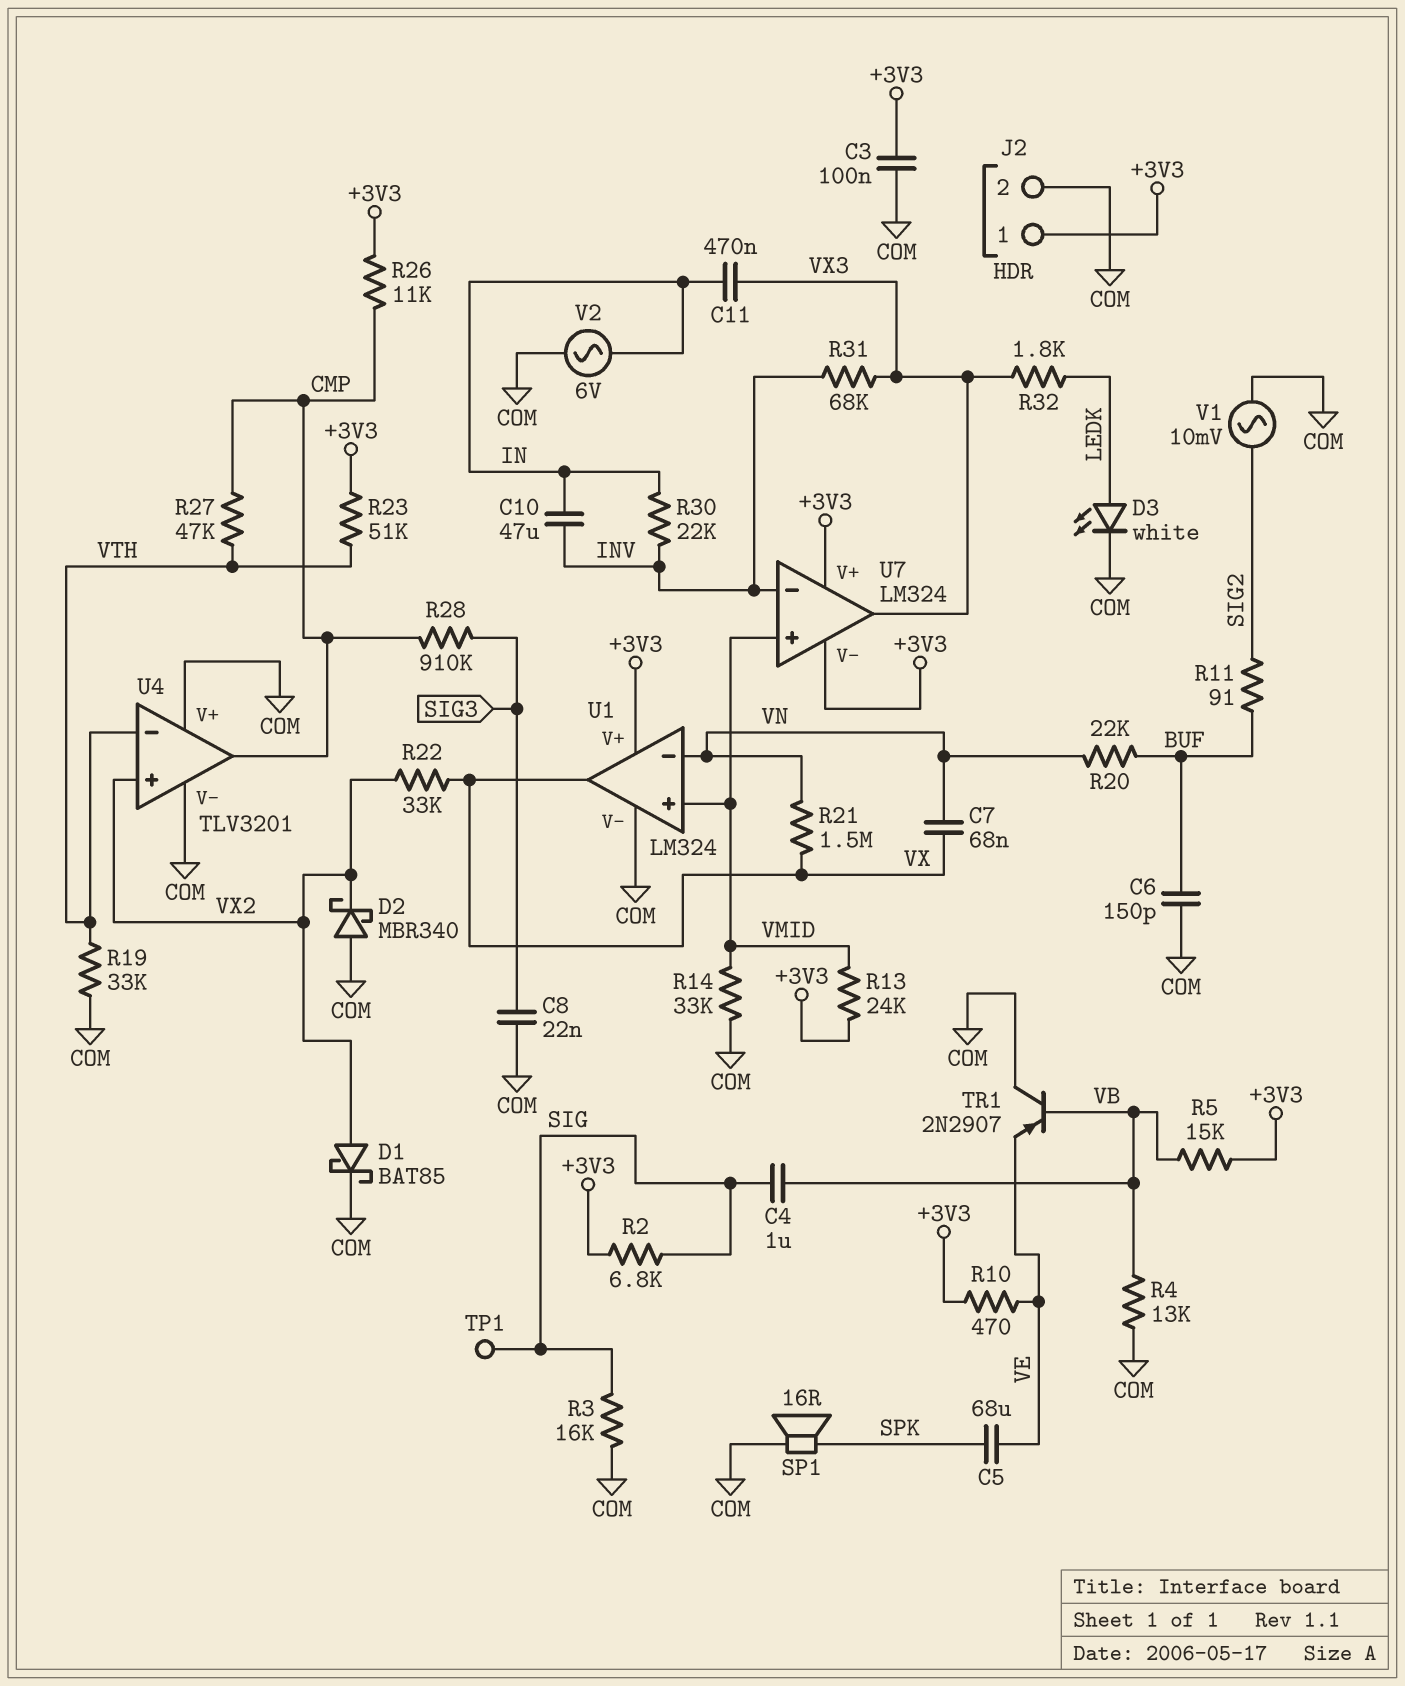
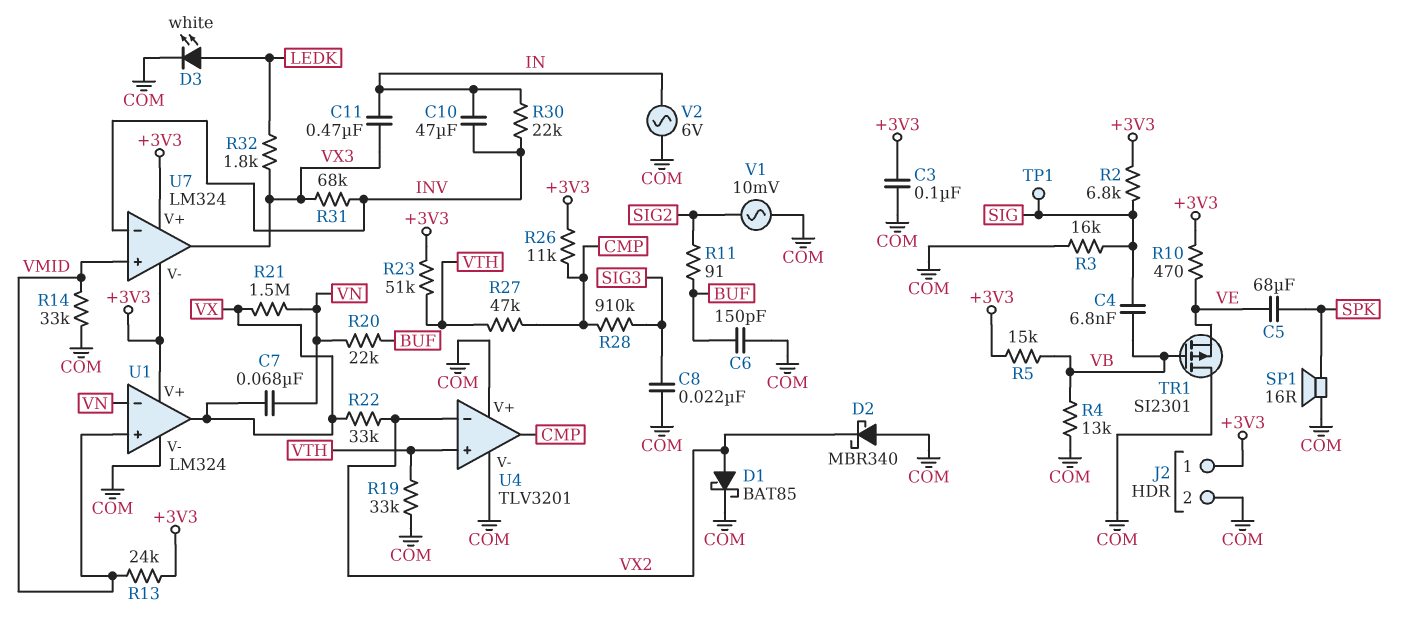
C4: 1uF (SIG, VB) -> 6.8nF (SIG, VB)
TR1: PNP 2N2907 (B VB, C COM, E VE) -> PMOS SI2301 (G VB, D COM, S VE)
U4 pin in+: VX2 -> VTH
U4 pin in-: VTH -> VX2

